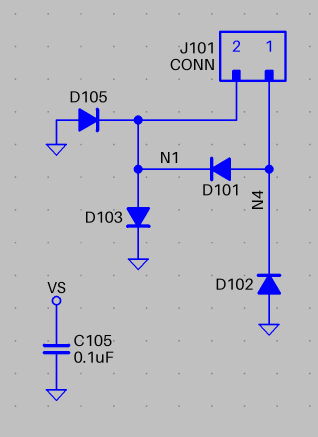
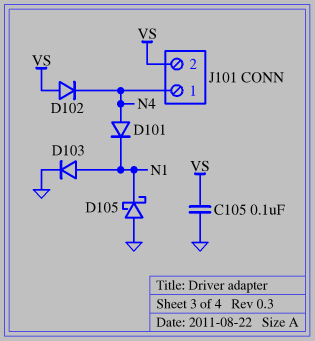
D102: diode (A GND, K N4) -> diode (A VS, K N4)
D105: diode (A GND, K N1) -> schottky (A GND, K N1)
J101 pin 2: N1 -> VS

